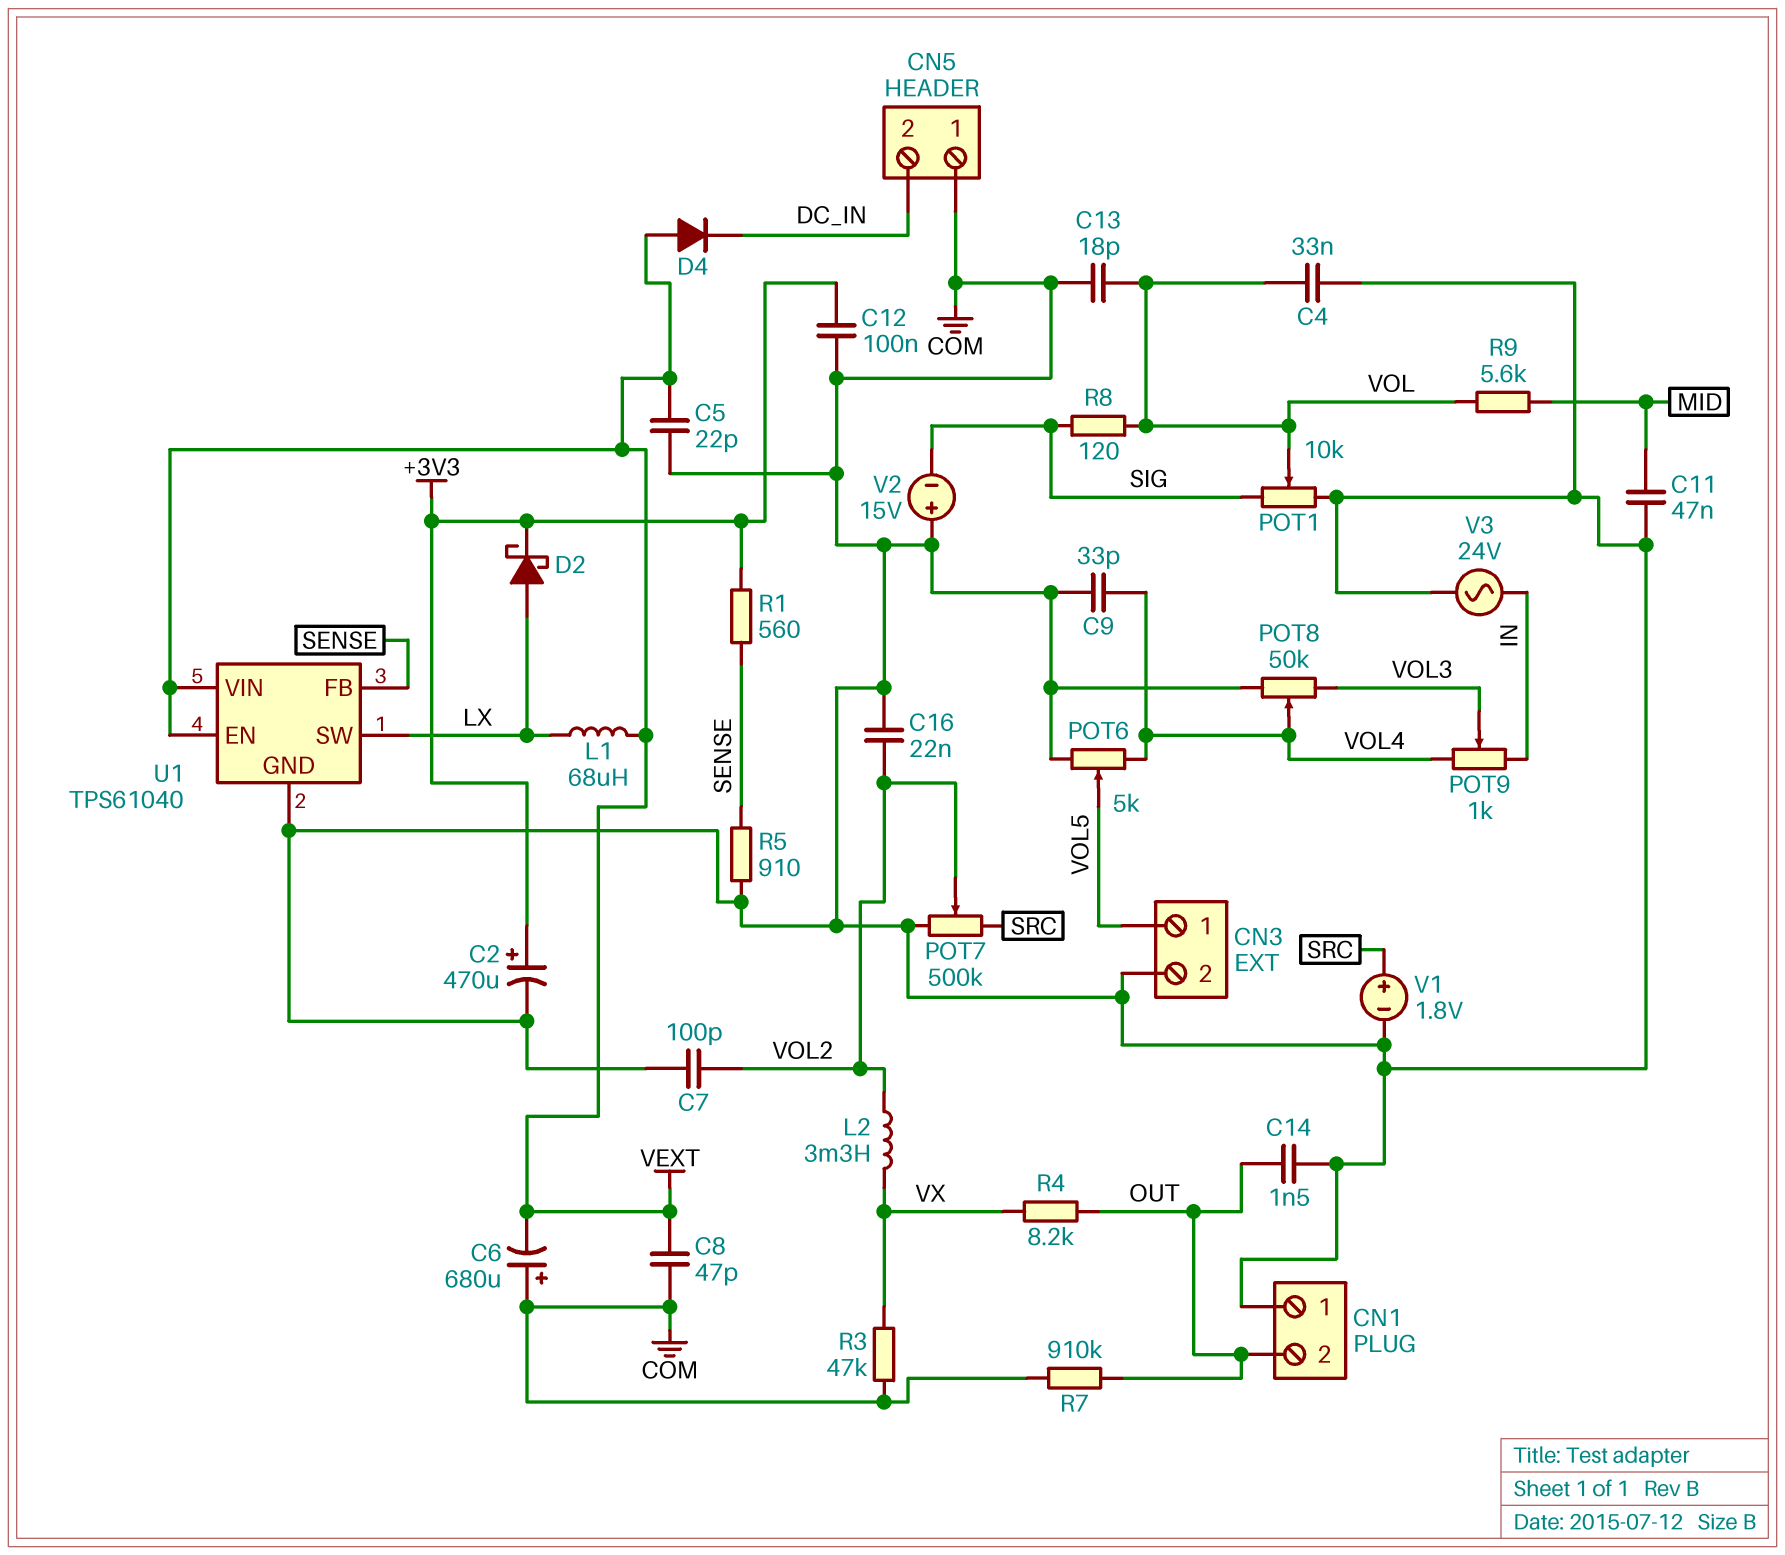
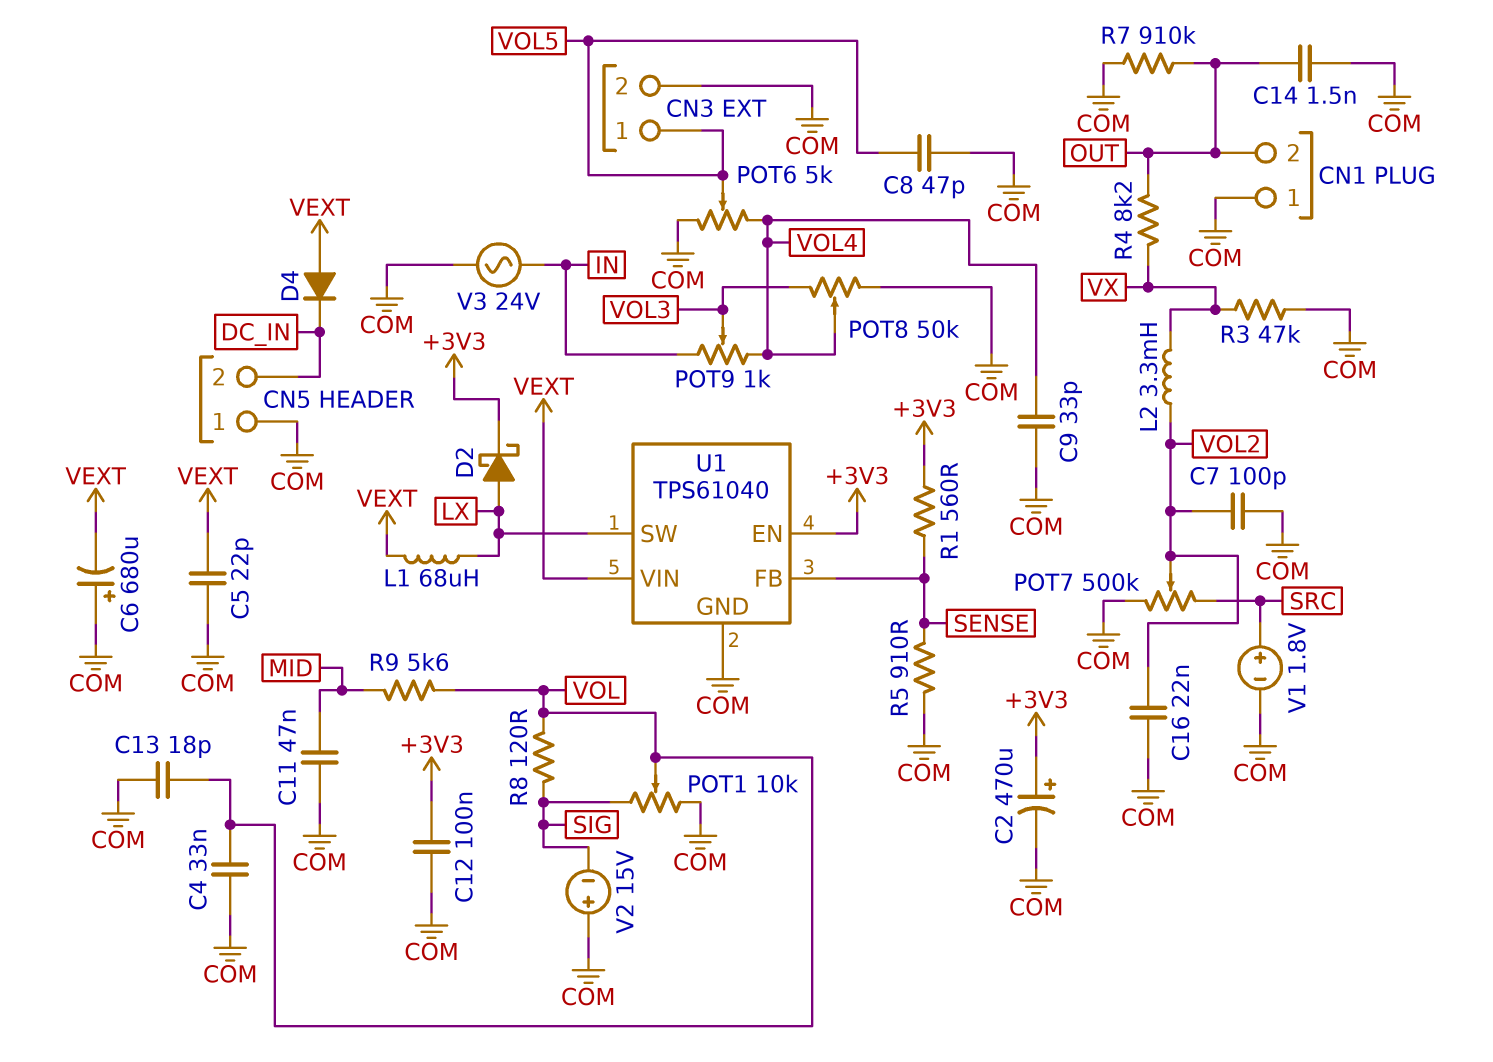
C8: 47pF (COM, VEXT) -> 47pF (COM, VOL5)
U1 pin EN: VEXT -> +3V3

